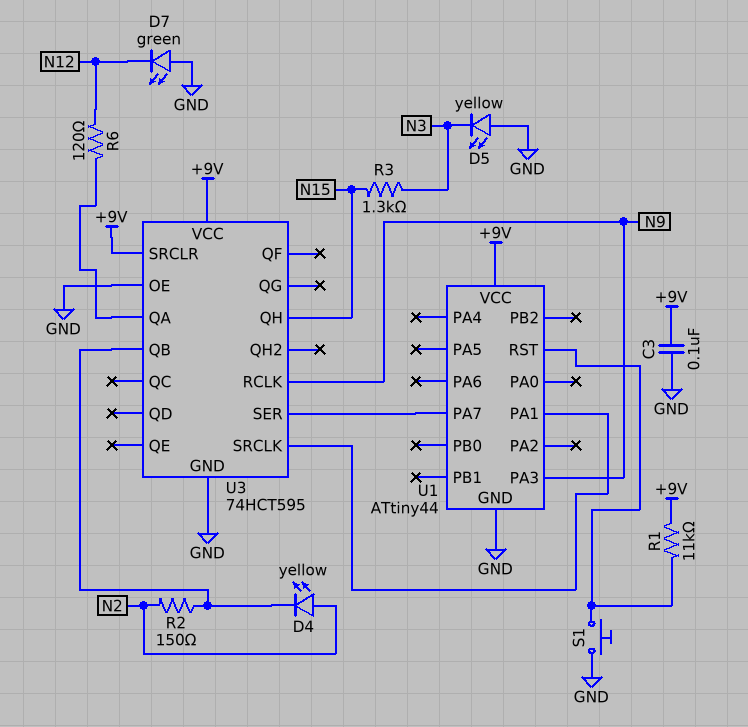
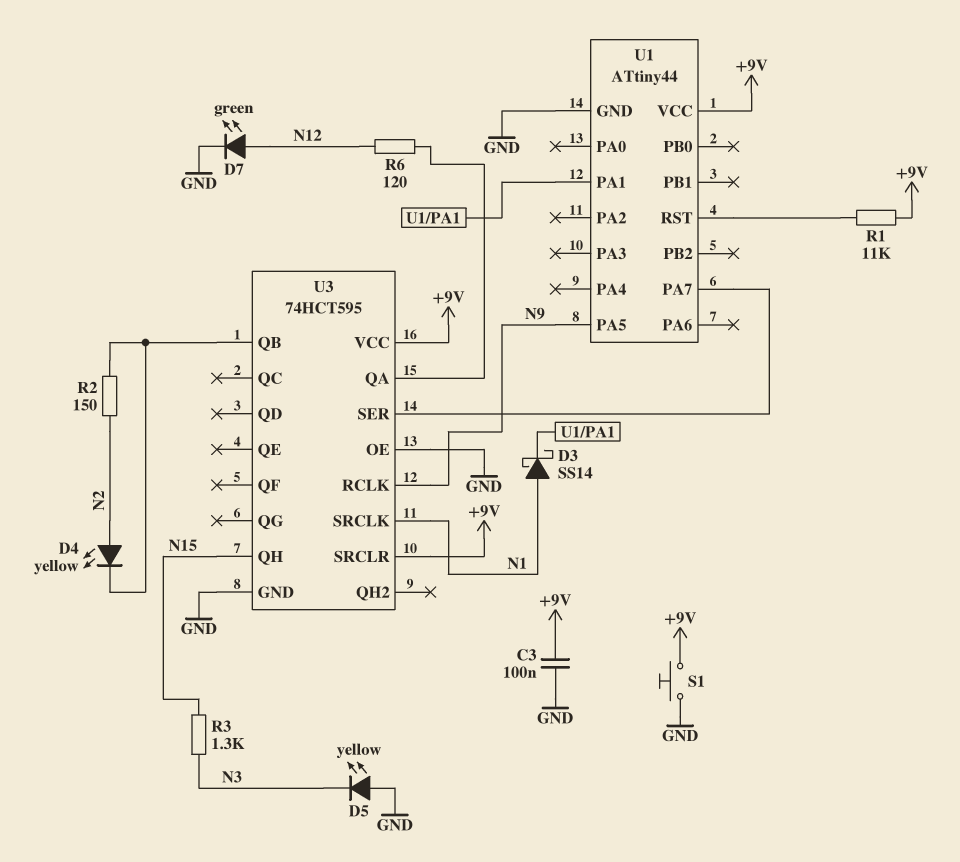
D3: none -> schottky SS14 (A N1, K U1/PA1)
D7: LED green (A GND, K N12) -> LED green (A N12, K GND)
S1: button (GND, U1/RST) -> button (+9V, GND)
U1 pin PA3: N9 -> none
U1 pin PA5: none -> N9
U3 pin SRCLK: U1/PA1 -> N1

